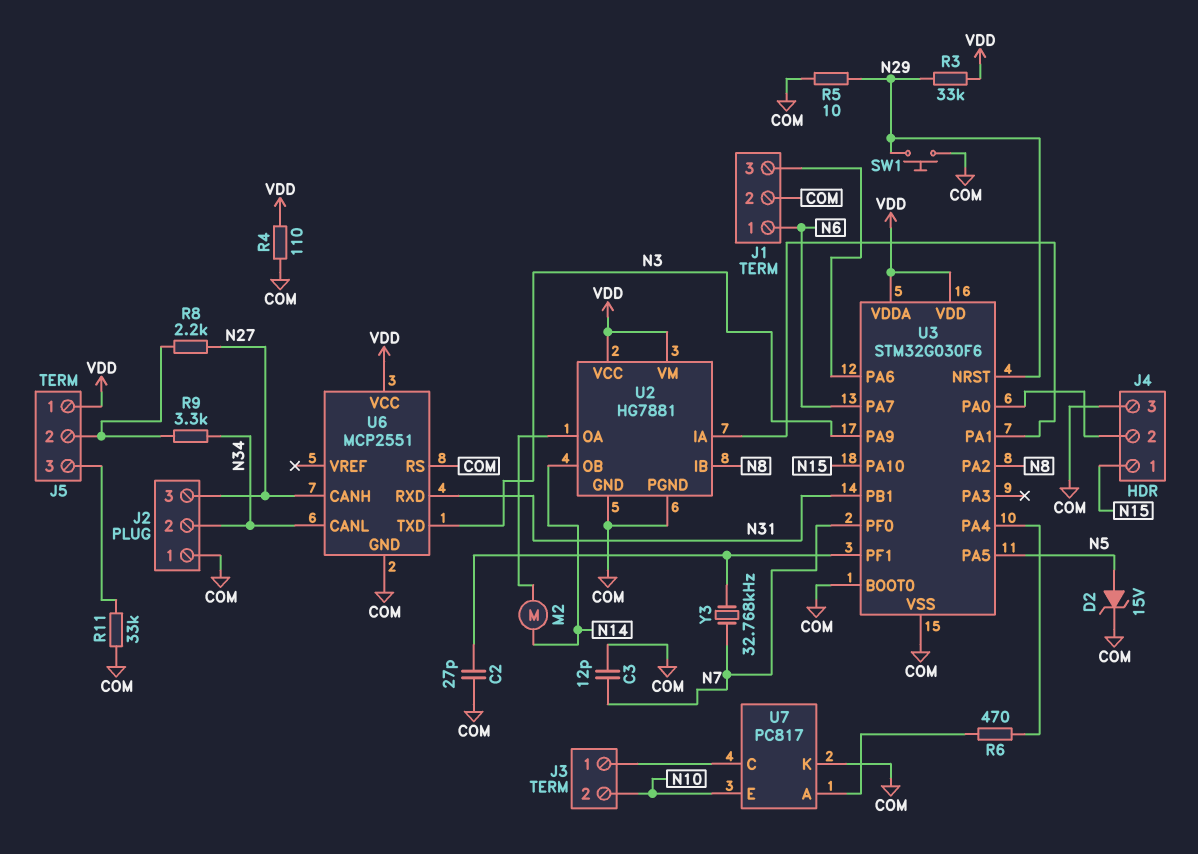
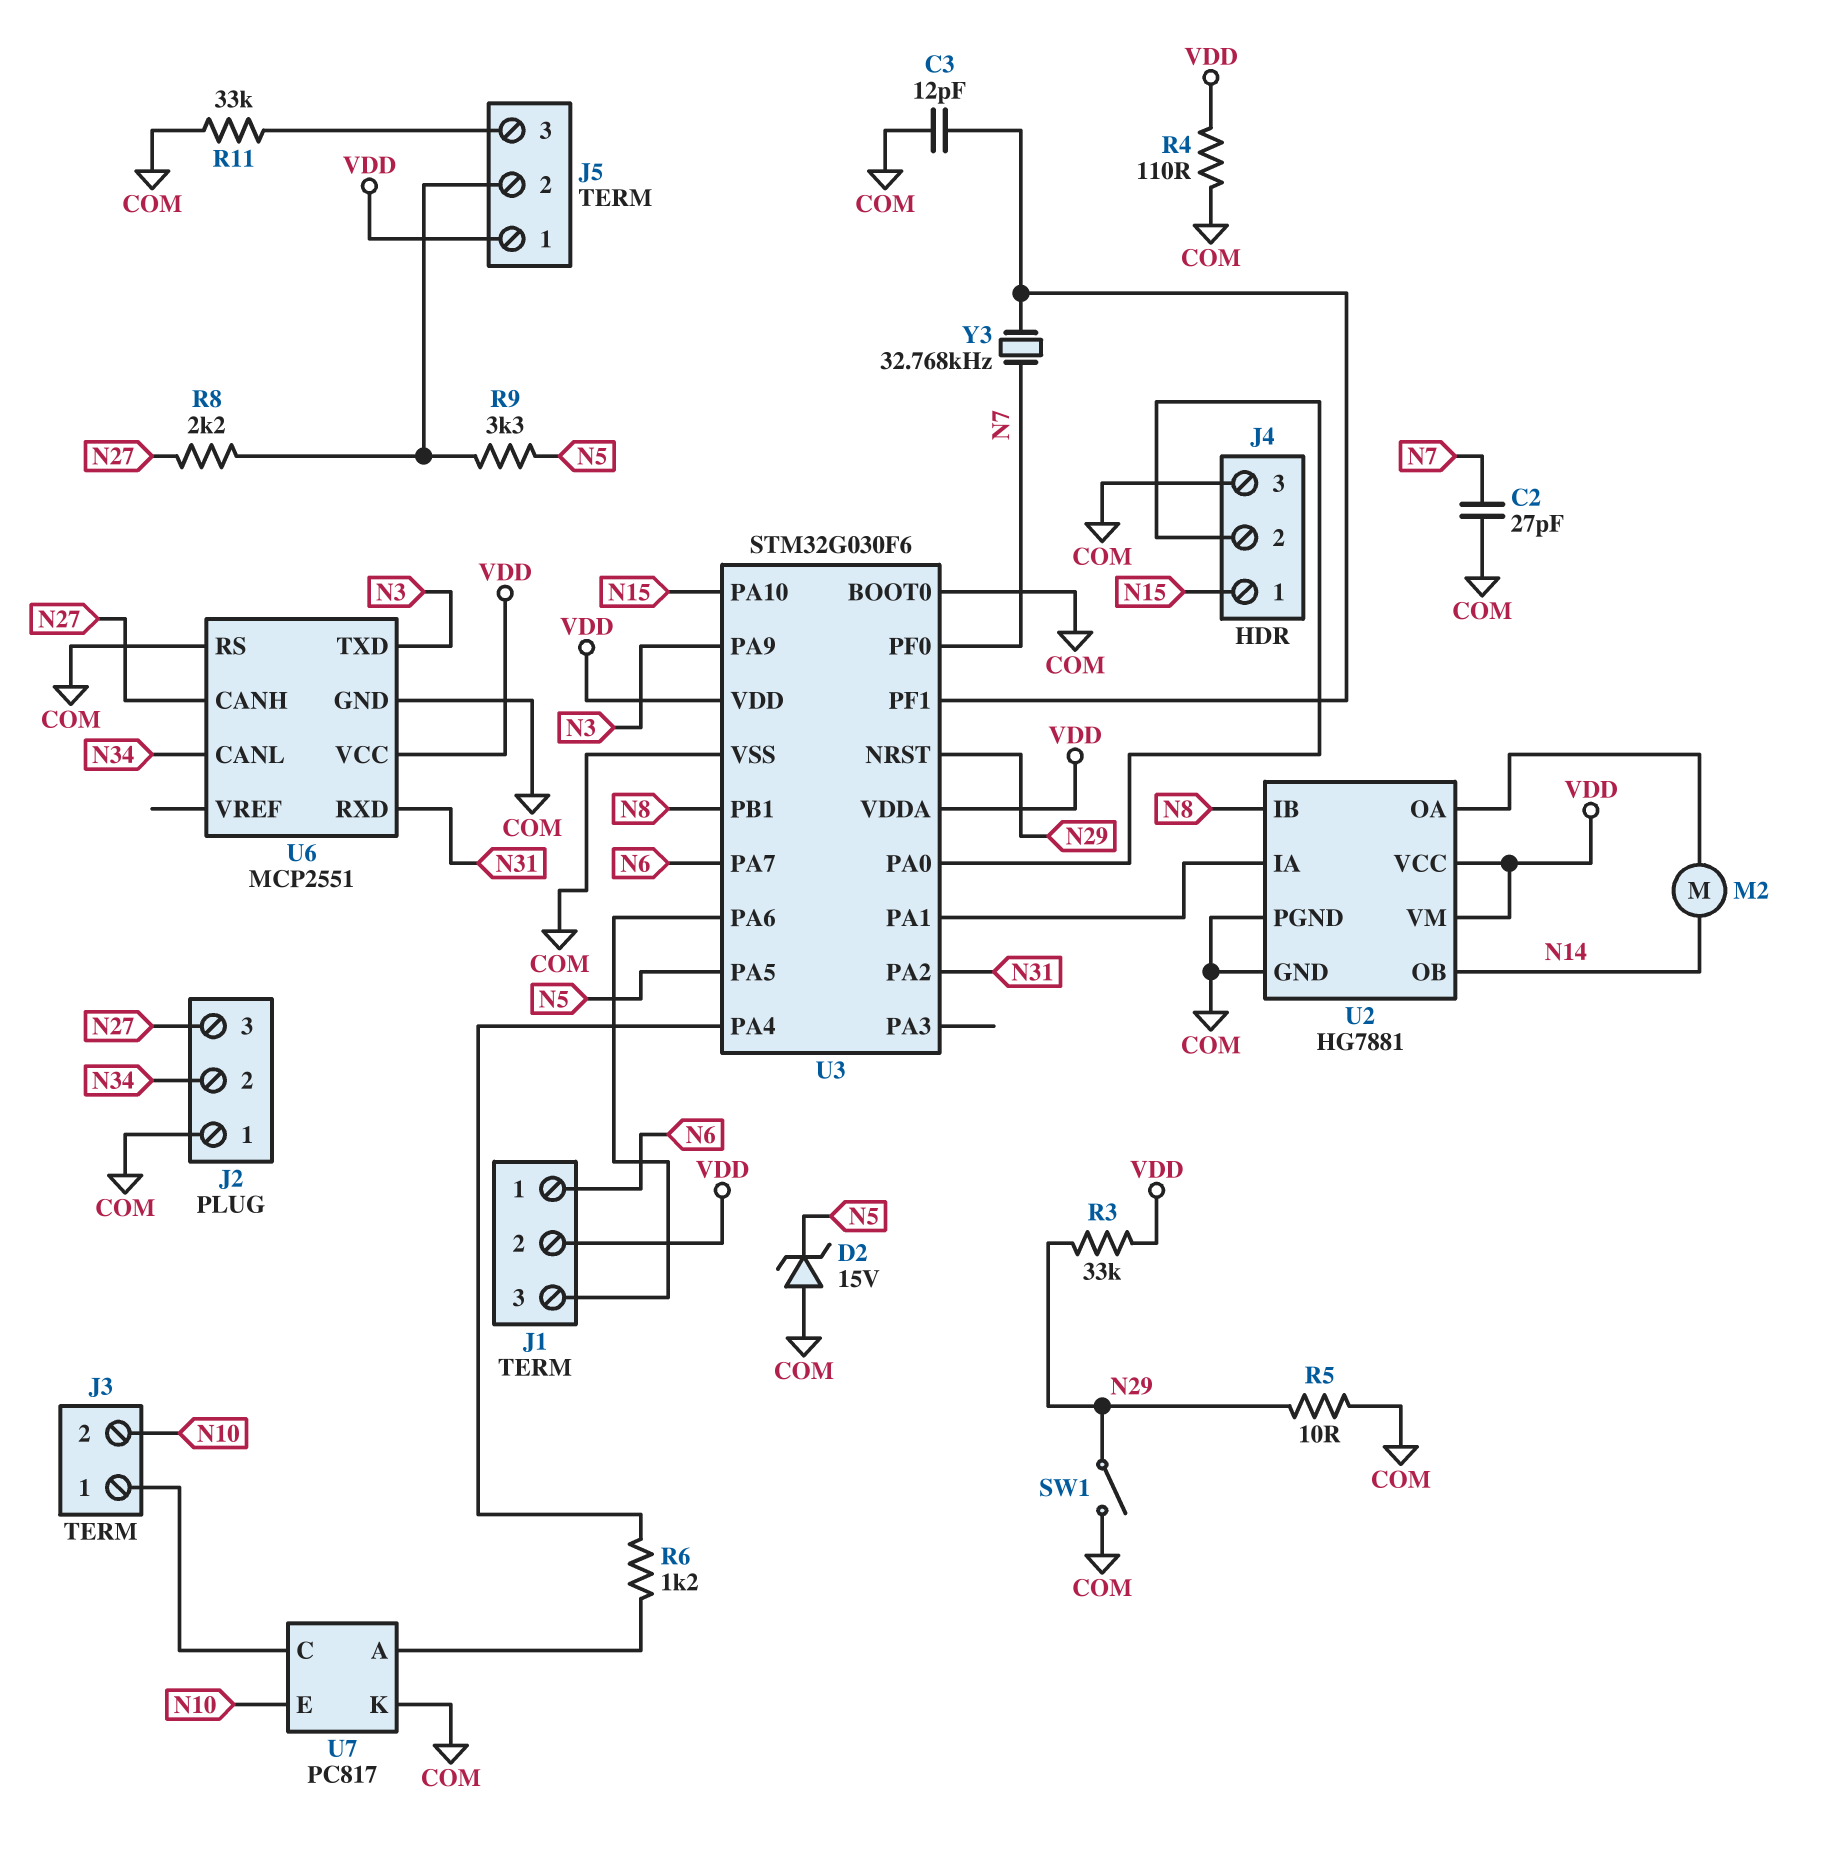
C2: 27pF (COM, U3/PF1) -> 27pF (COM, N7)
C3: 12pF (COM, N7) -> 12pF (COM, U3/PF1)
D2: zener 15V (A N5, K COM) -> zener 15V (A COM, K N5)
J1 pin 2: COM -> VDD
R6: 470 (U3/PA4, U7/A) -> 1.2k (U3/PA4, U7/A)
R9: 3.3k (J5/2, N34) -> 3.3k (J5/2, N5)
SW1: button (COM, N29) -> switch (COM, N29)
U3 pin PA2: N8 -> N31
U3 pin PB1: N31 -> N8

